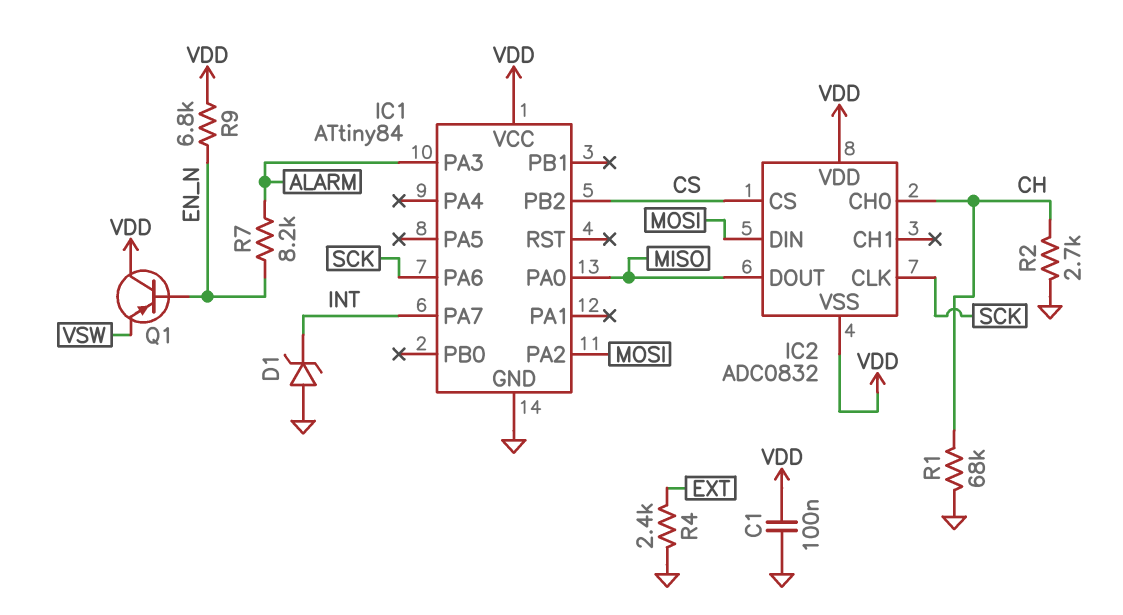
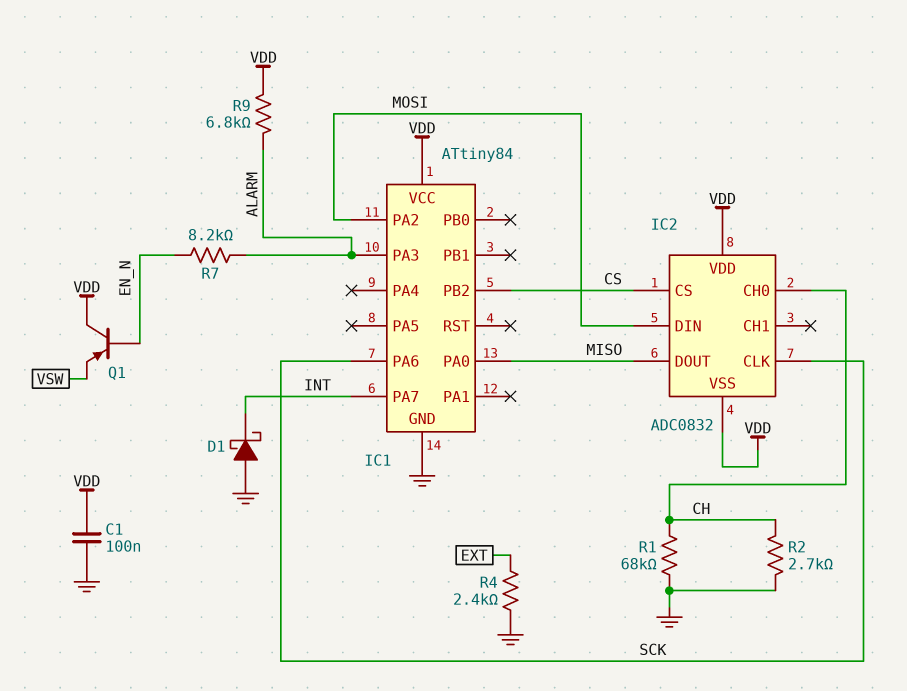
D1: zener (A GND, K INT) -> schottky (A GND, K INT)
R9: 6.8k (EN_N, VDD) -> 6.8k (ALARM, VDD)

